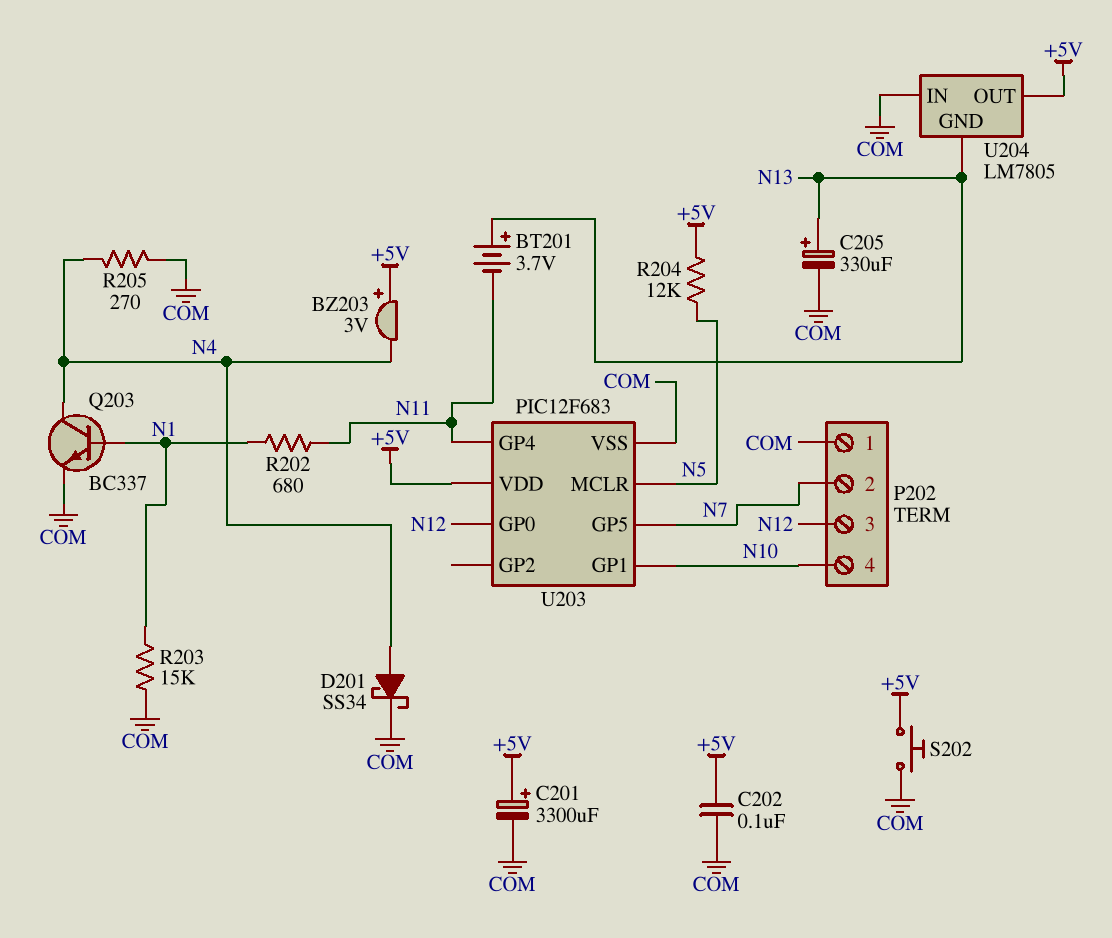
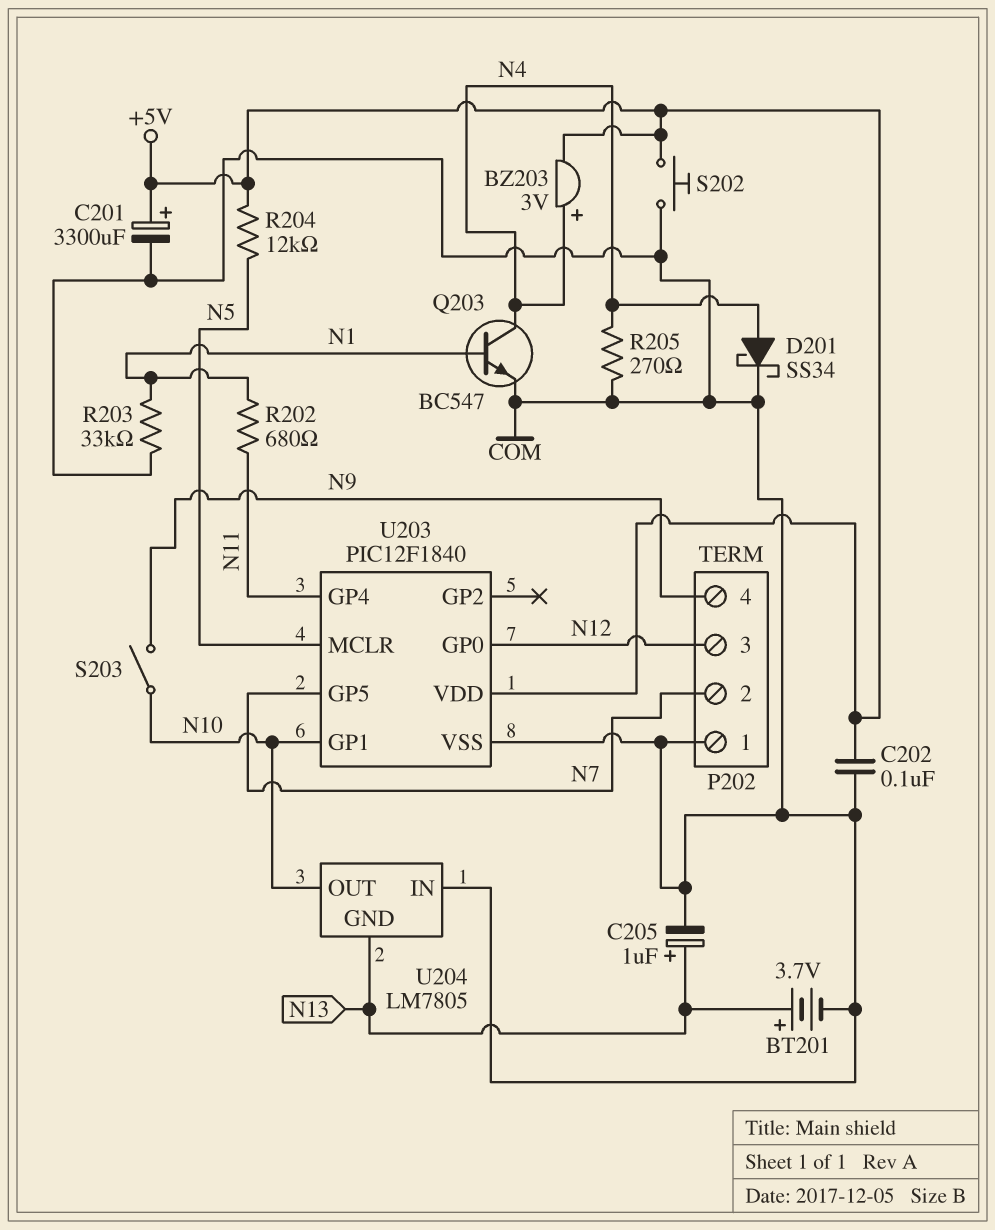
BT201: 3.7V (plus N13, minus N11) -> 3.7V (plus N13, minus COM)
BZ203: buzzer 3V (plus +5V, minus N4) -> buzzer 3V (plus N4, minus +5V)
C205: 330uF (plus N13, minus COM) -> 1uF (plus N13, minus COM)
P202 pin 4: N10 -> N9
Q203: NPN BC337 (B N1, C N4, E COM) -> NPN BC547 (B N1, C N4, E COM)
R203: 15k (COM, N1) -> 33k (COM, N1)
S203: none -> switch (N9, N10)
U203: PIC12F683 -> PIC12F1840
U204 pin OUT: +5V -> N10

